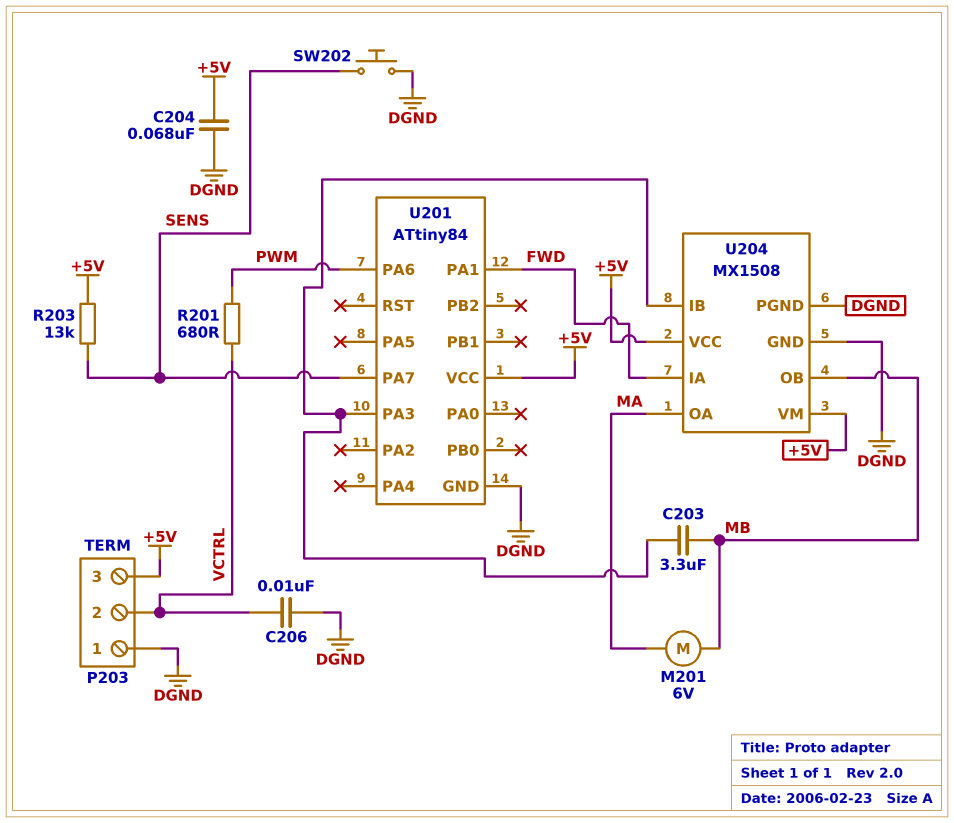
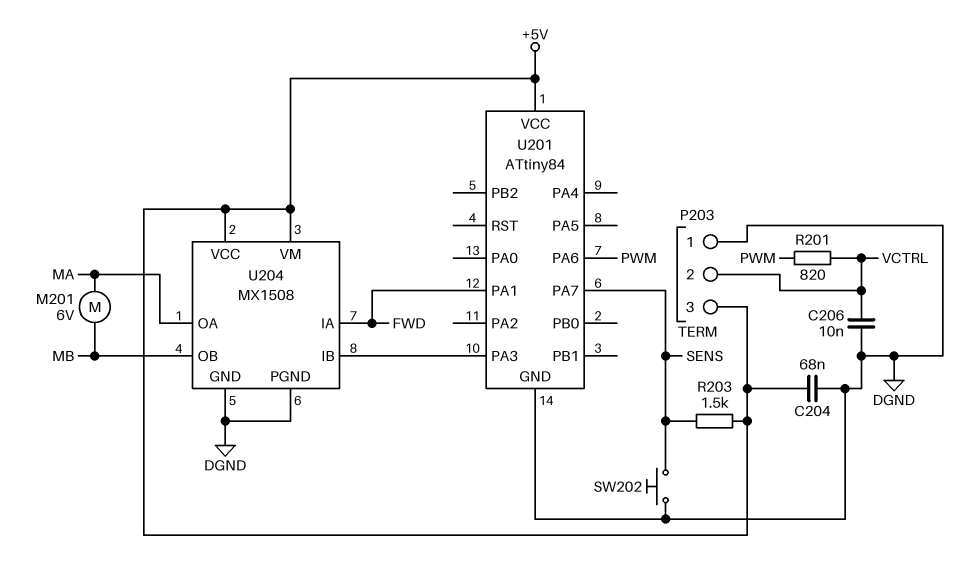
C203: 3.3uF (MB, U201/PA3) -> none
R201: 680 (PWM, VCTRL) -> 820 (PWM, VCTRL)
R203: 13k (+5V, SENS) -> 1.5k (+5V, SENS)

